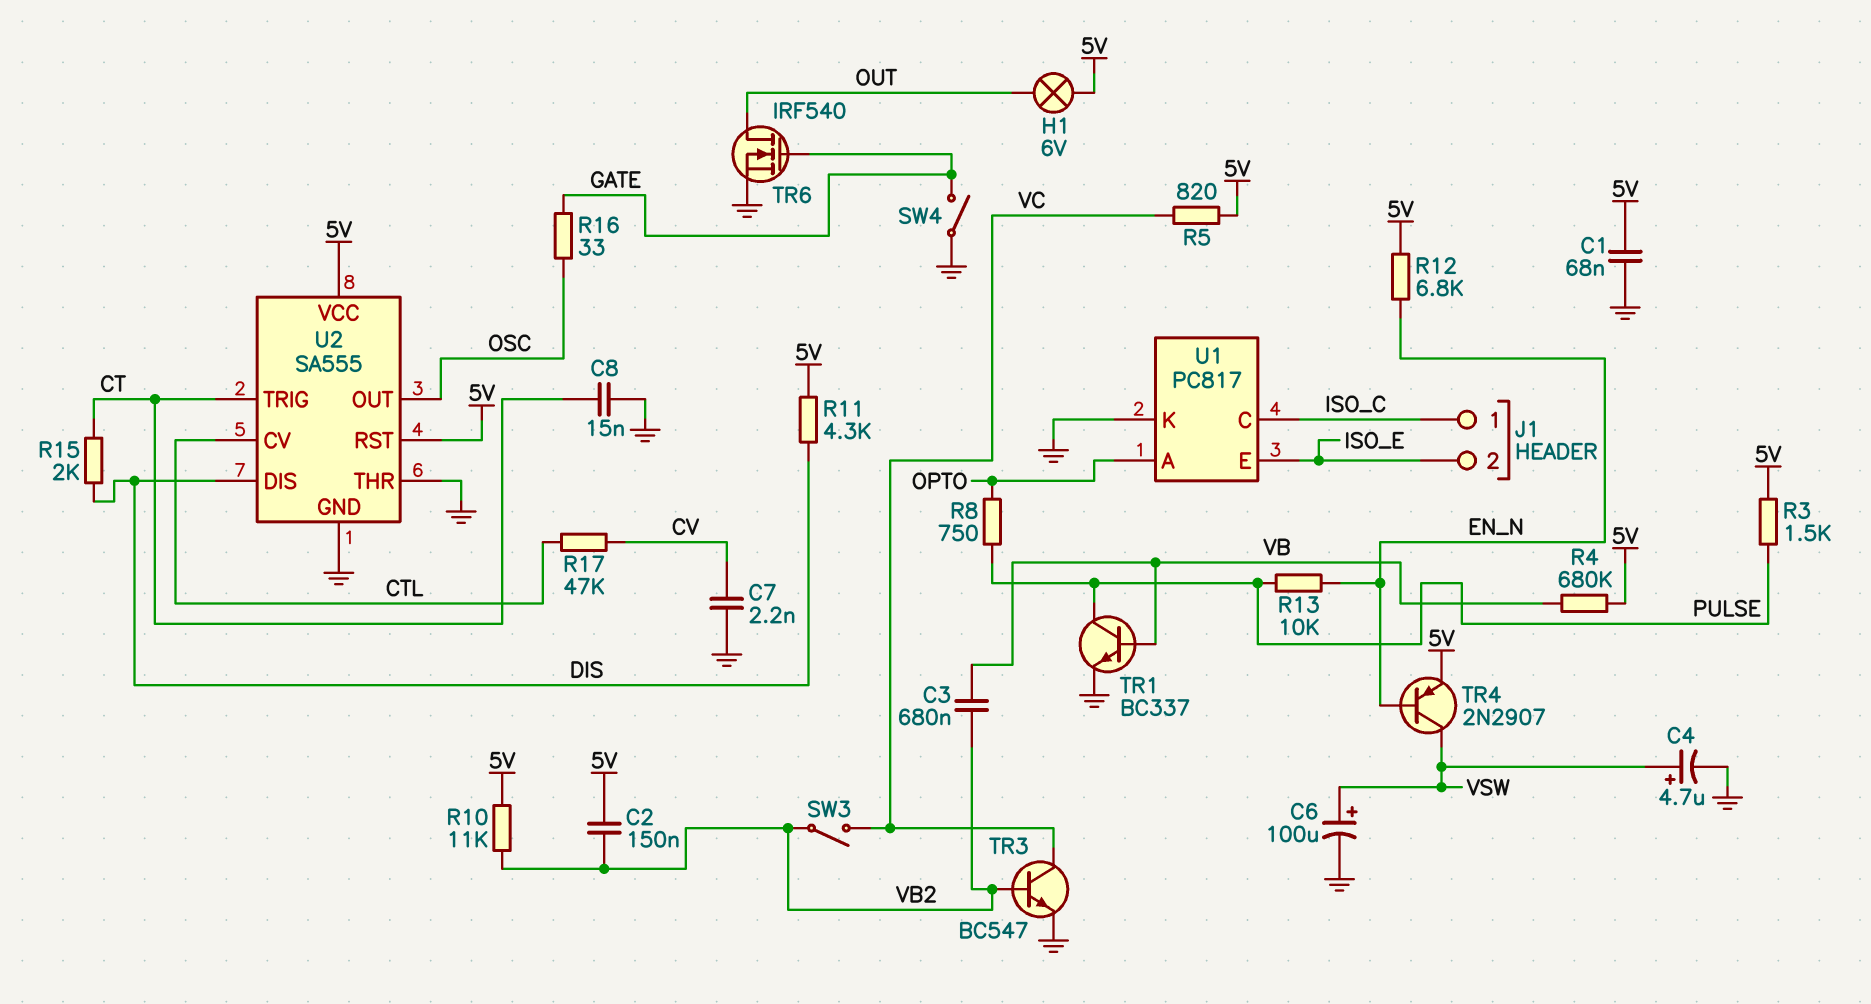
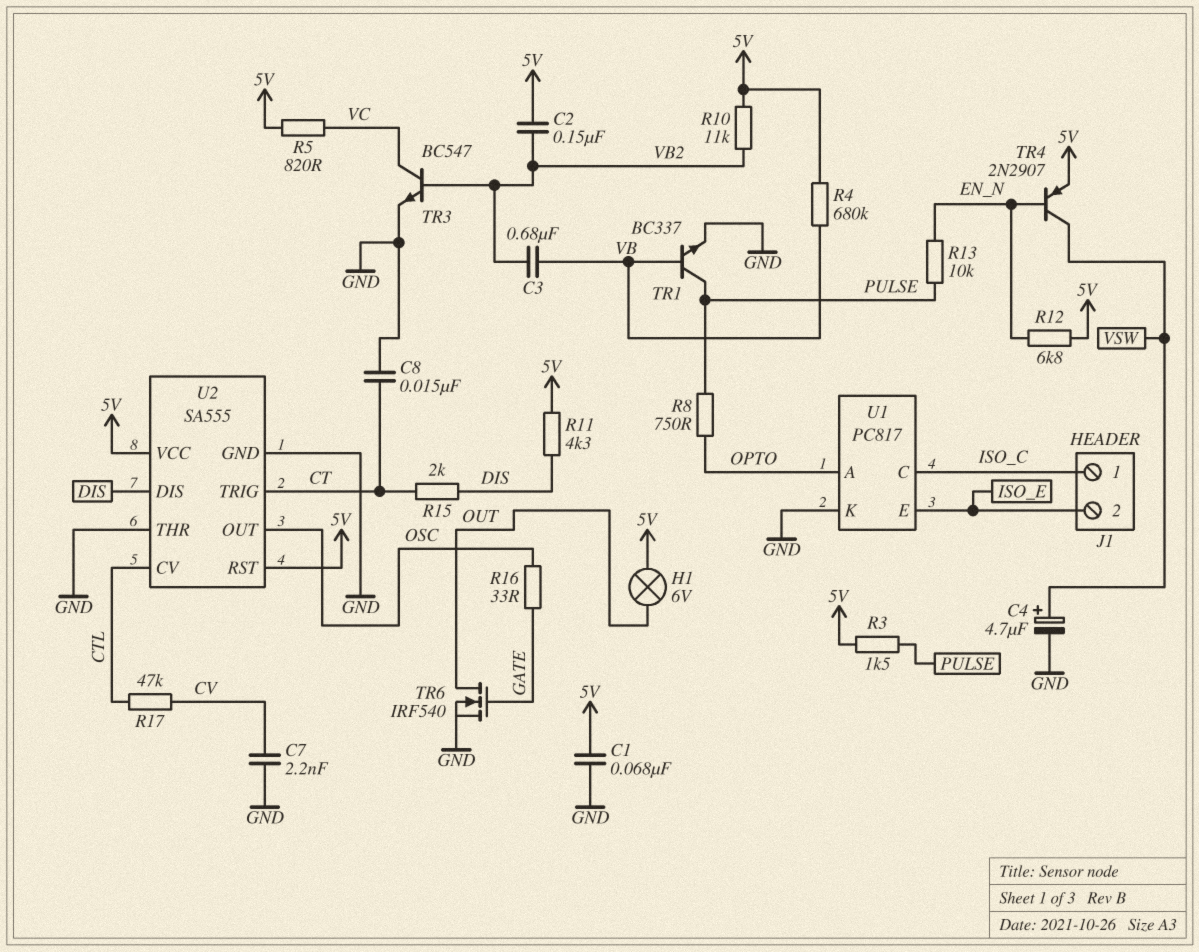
C6: 100uF (plus VSW, minus GND) -> none
SW3: switch (VB2, VC) -> none
SW4: switch (GATE, GND) -> none

